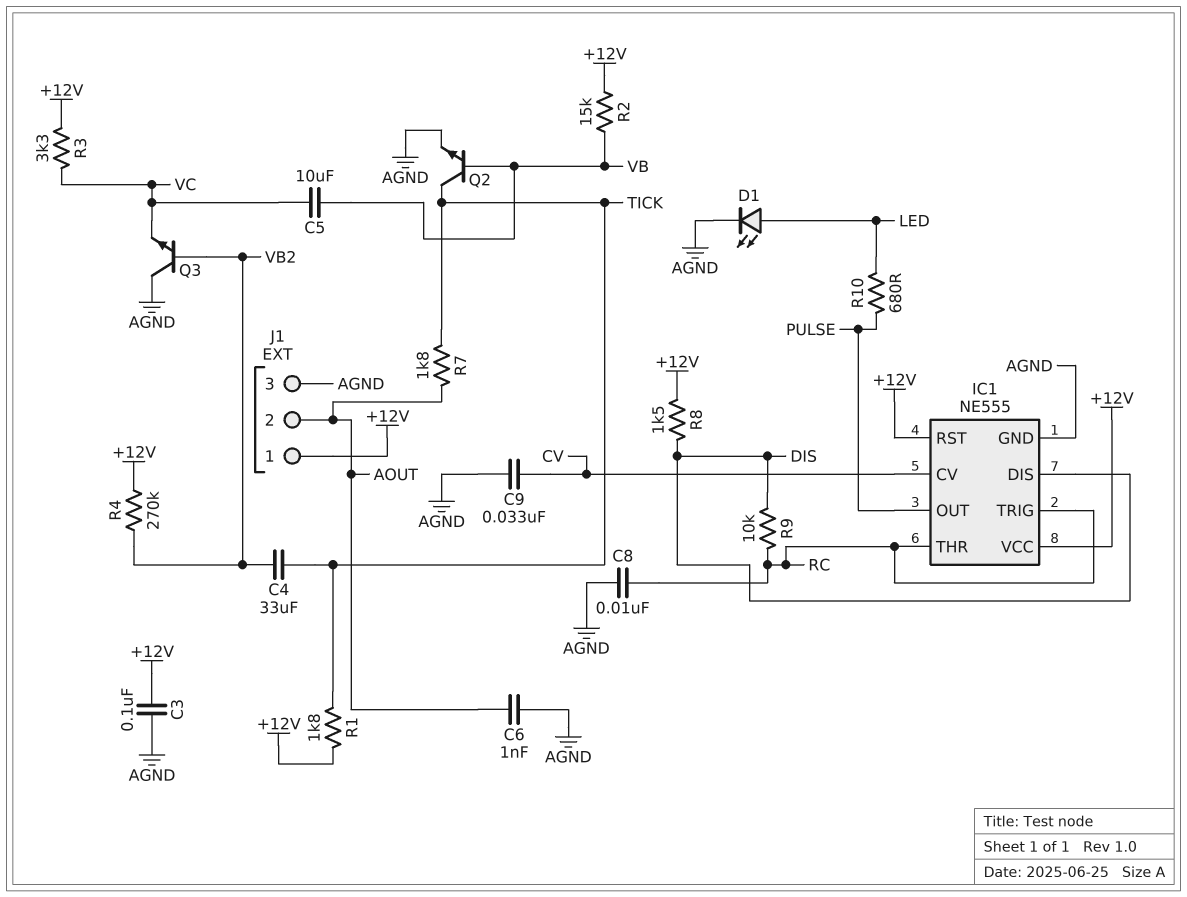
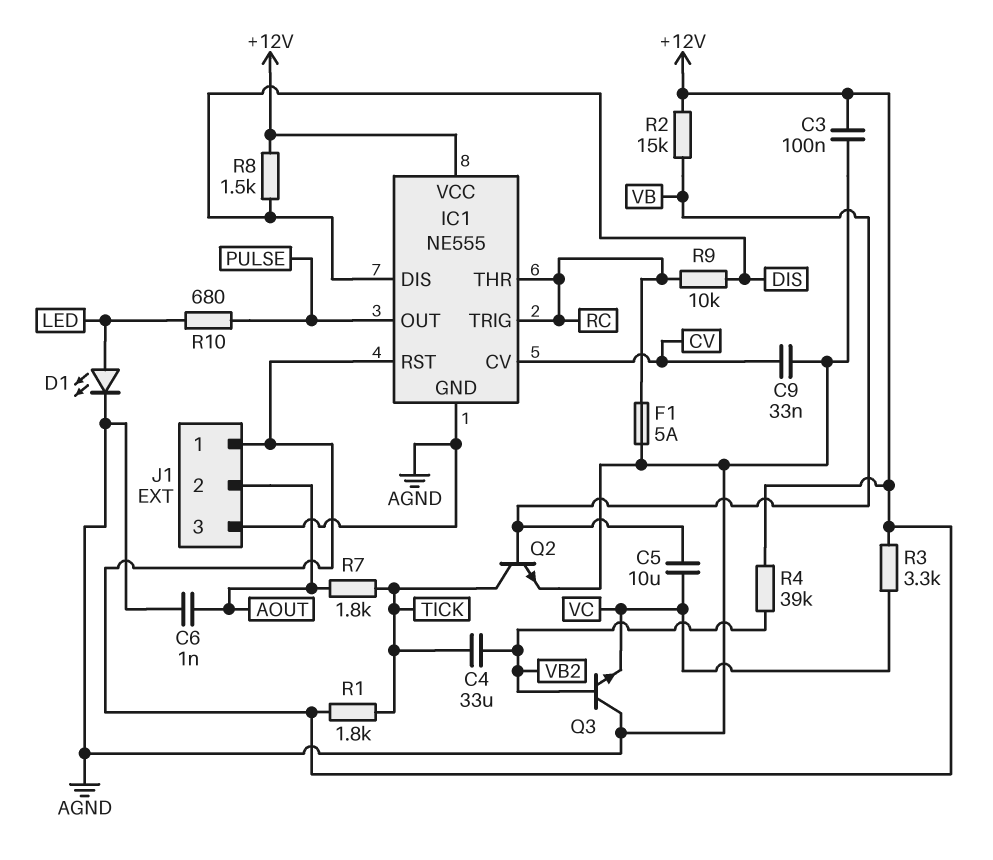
C8: 10nF (AGND, RC) -> none
F1: none -> 5A (AGND, RC)
R4: 270k (+12V, VB2) -> 39k (+12V, VB2)

